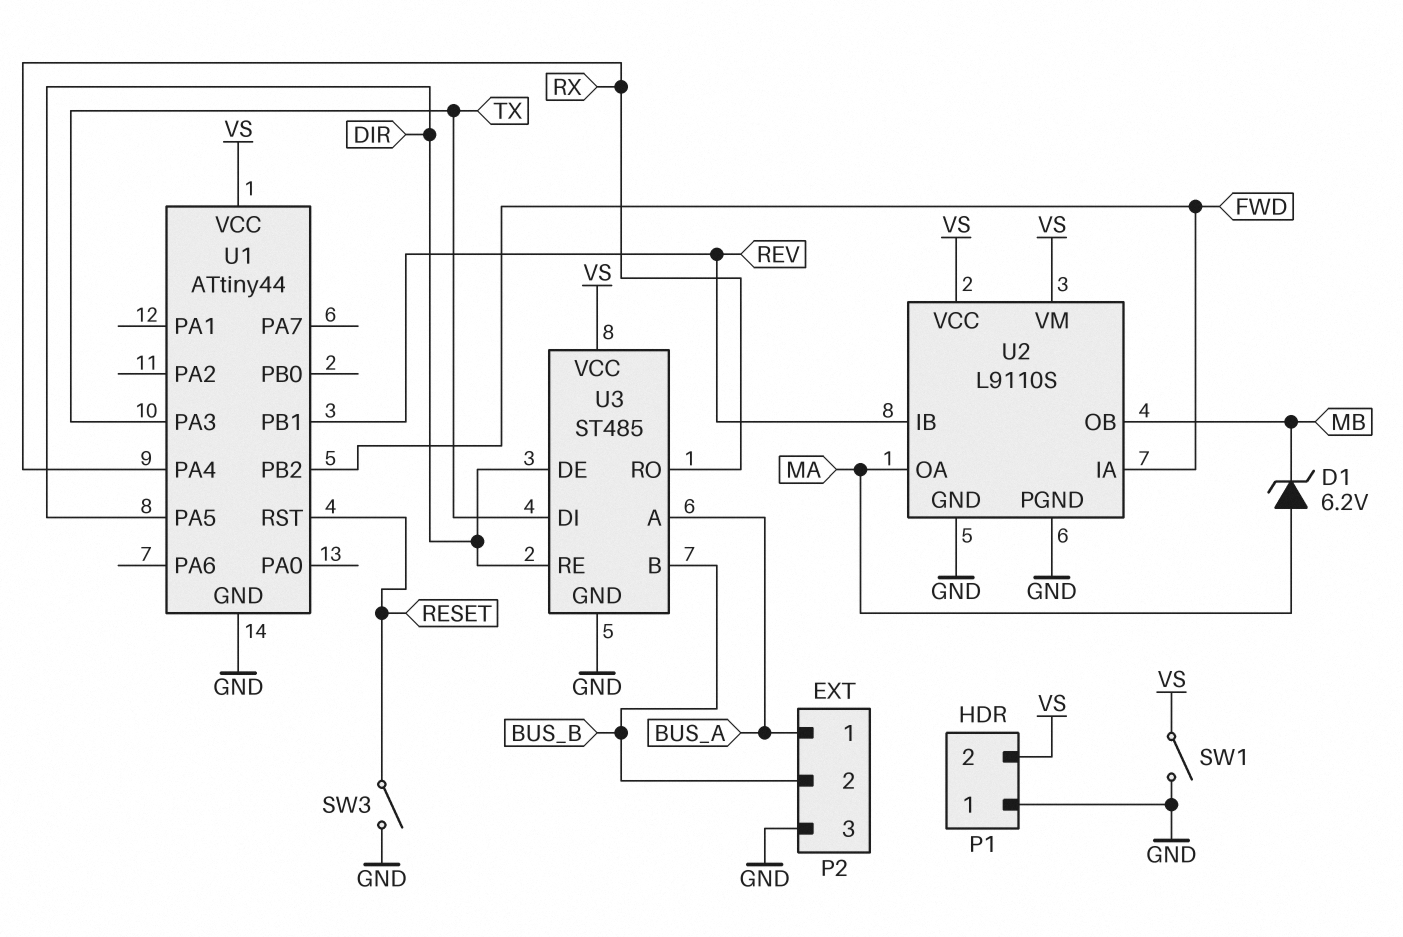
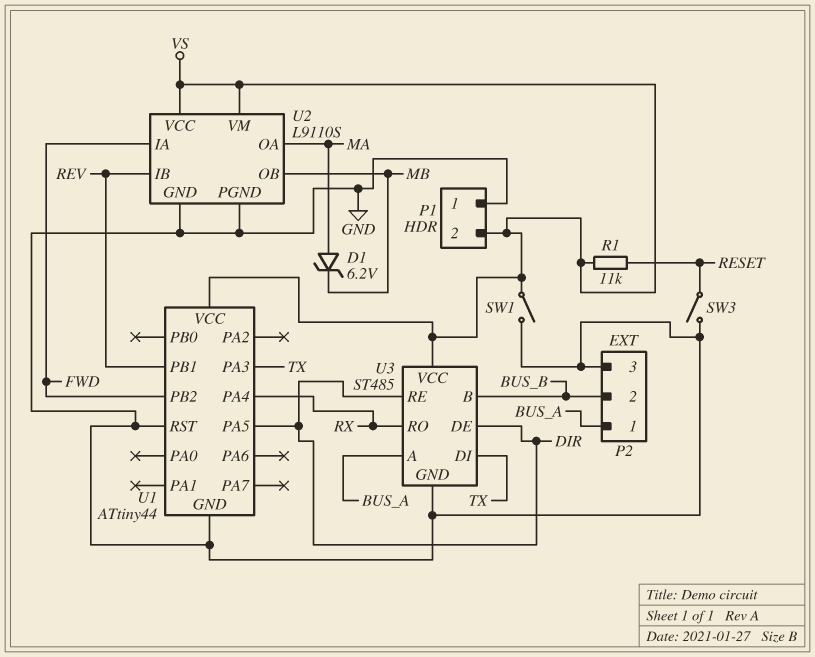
R1: none -> 11k (RESET, VS)
U1 pin RST: RESET -> GND

